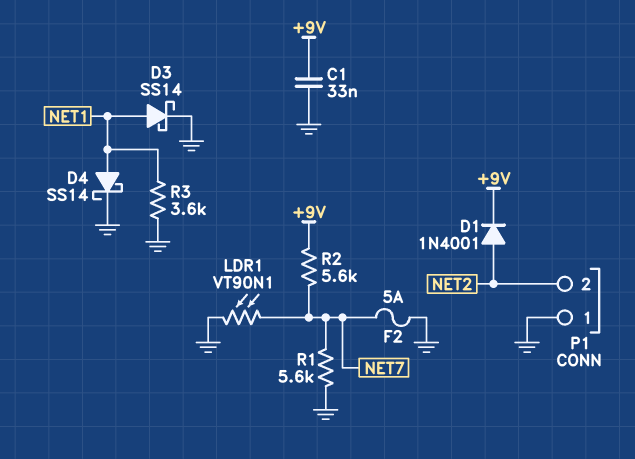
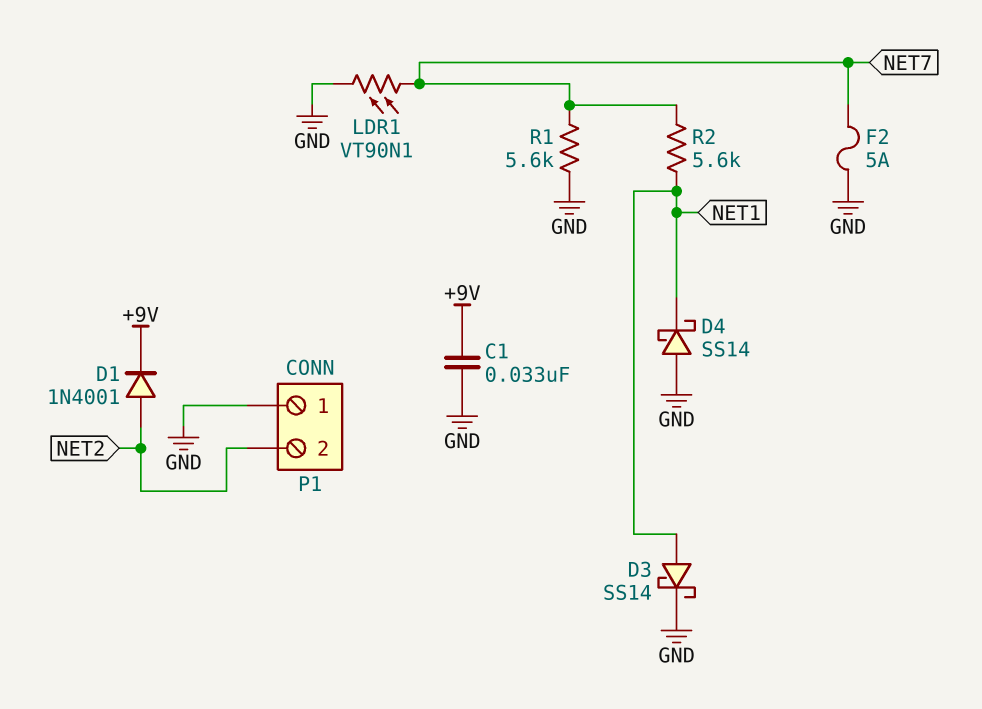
D4: schottky SS14 (A NET1, K GND) -> schottky SS14 (A GND, K NET1)
R2: 5.6k (+9V, NET7) -> 5.6k (NET1, NET7)
R3: 3.6k (GND, NET1) -> none

